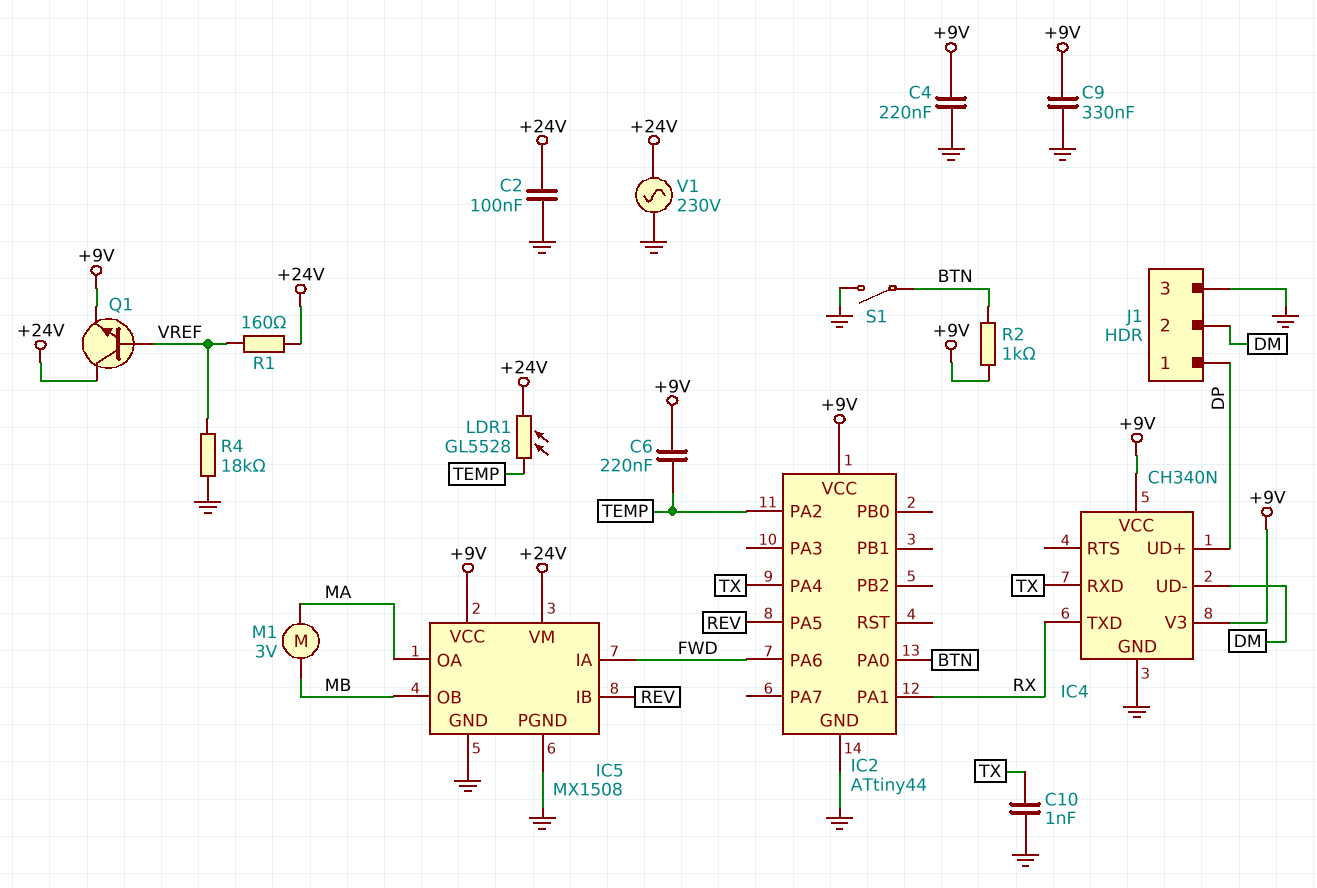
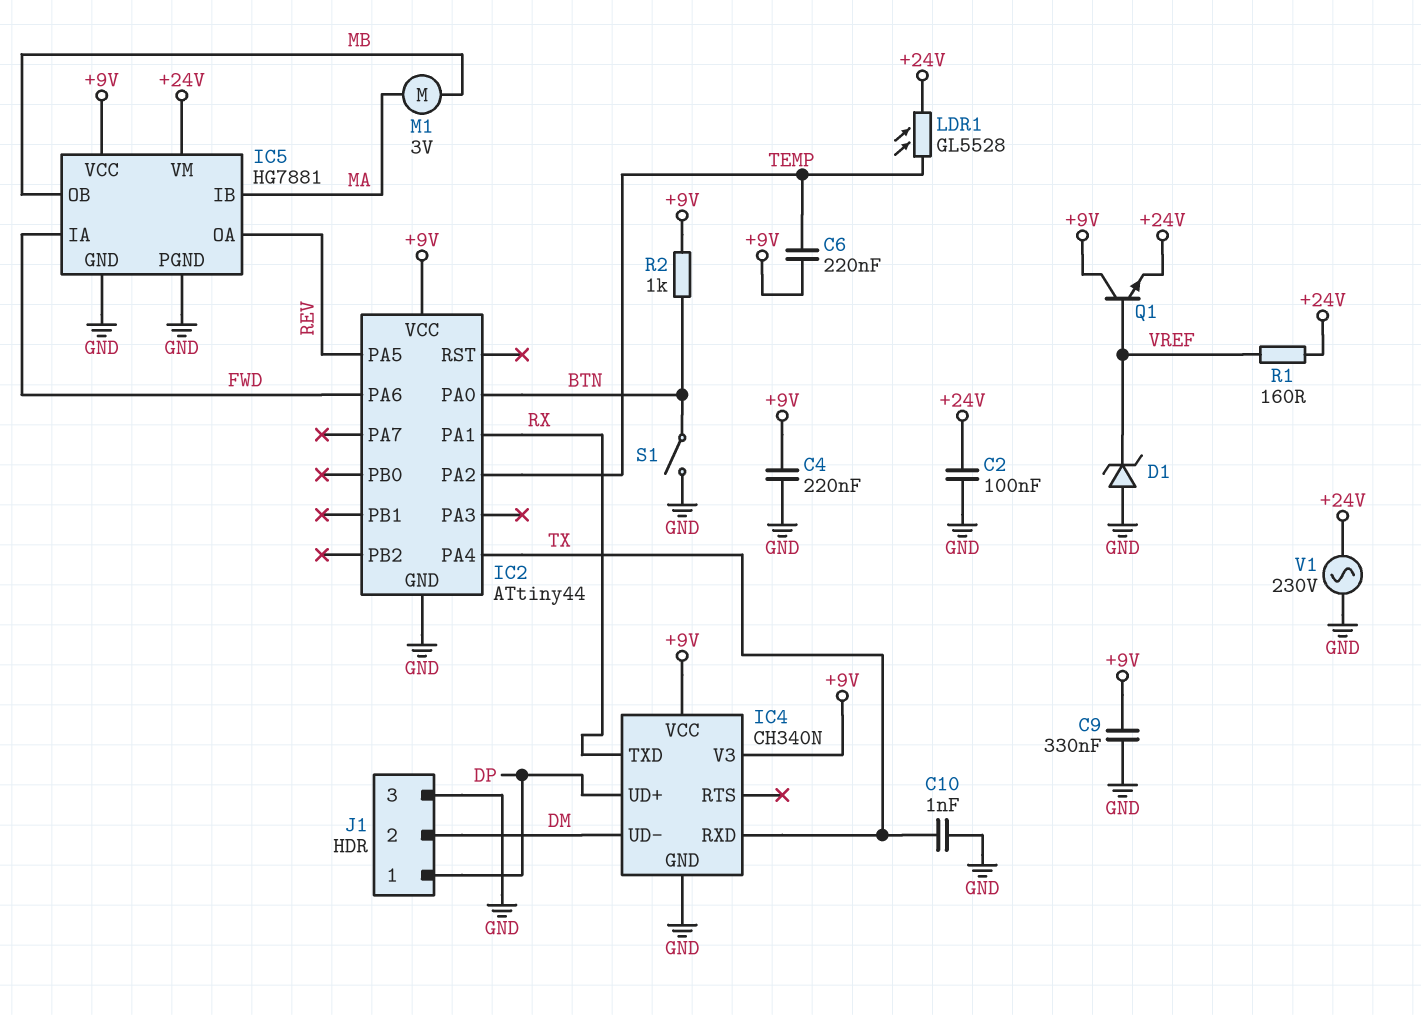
D1: none -> zener (A GND, K VREF)
IC5: MX1508 -> HG7881
IC5 pin IB: REV -> MA
IC5 pin OA: MA -> REV
Q1: NPN (B VREF, C +24V, E +9V) -> NPN (B VREF, C +9V, E +24V)
R4: 18k (GND, VREF) -> none

